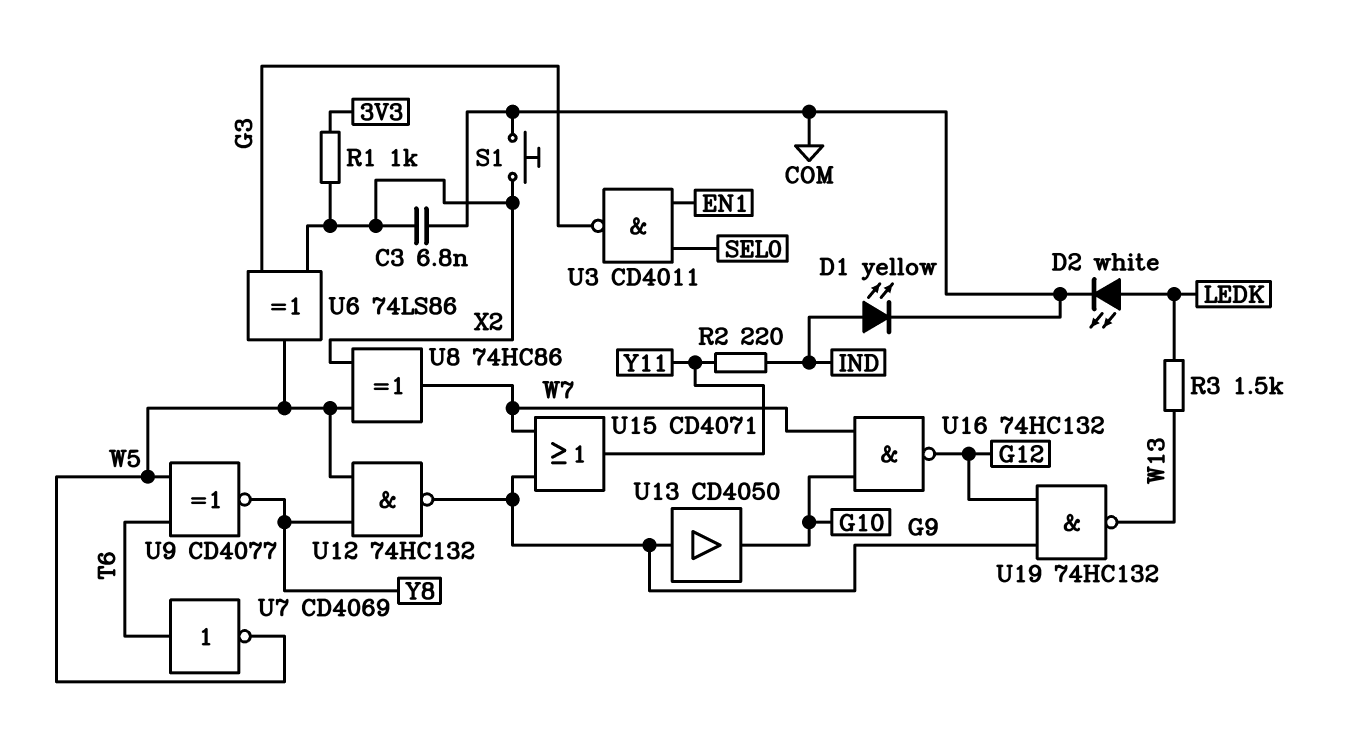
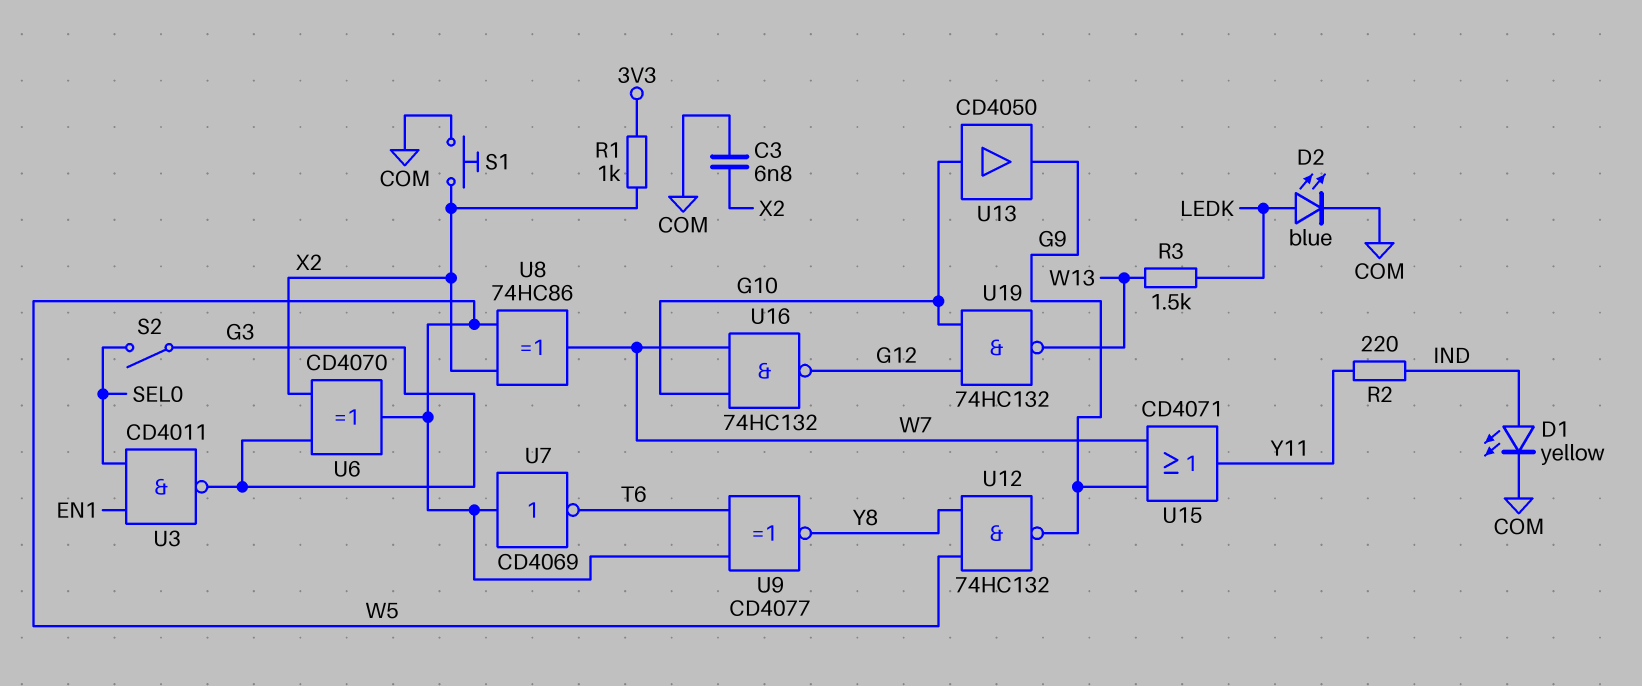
D2: LED white (A LEDK, K COM) -> LED blue (A LEDK, K COM)
S2: none -> switch (G3, SEL0)
U6: XOR 74LS86 (in G3, in X2, out W5) -> XOR CD4070 (in G3, in X2, out W5)
U7: NOT CD4069 (in T6, out W5) -> NOT CD4069 (in W5, out T6)
U13: buffer CD4050 (in G9, out G10) -> buffer CD4050 (in G10, out G9)
U19: NAND 74HC132 (in G9, in G12, out W13) -> NAND 74HC132 (in G10, in G12, out W13)

